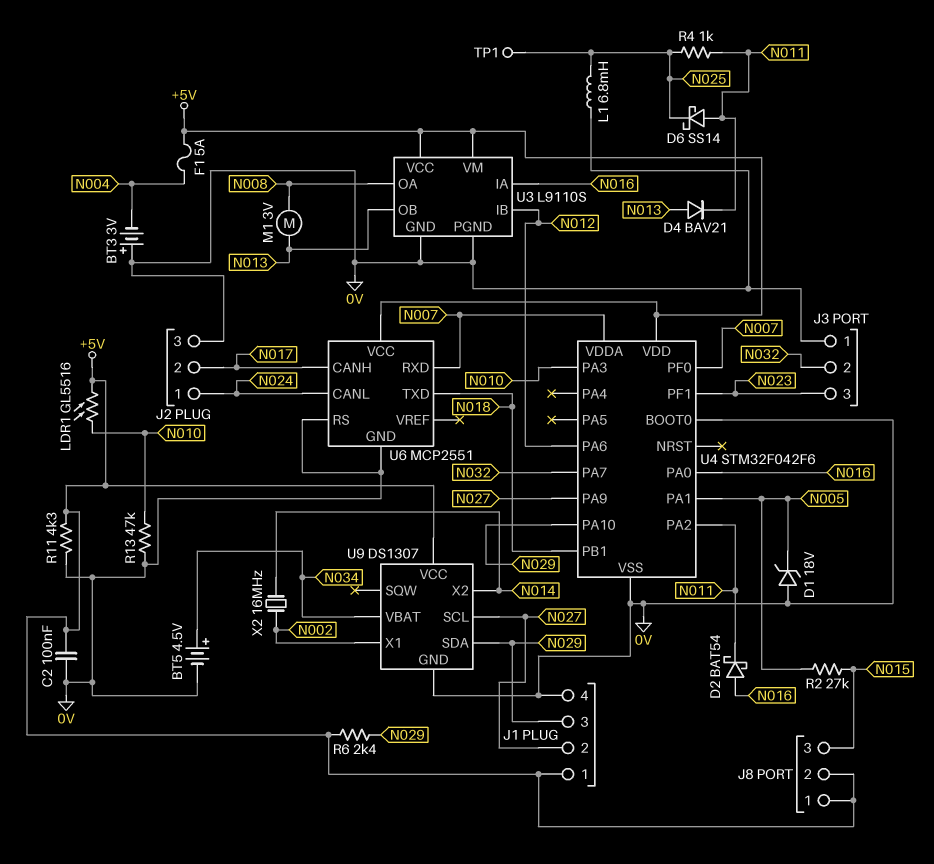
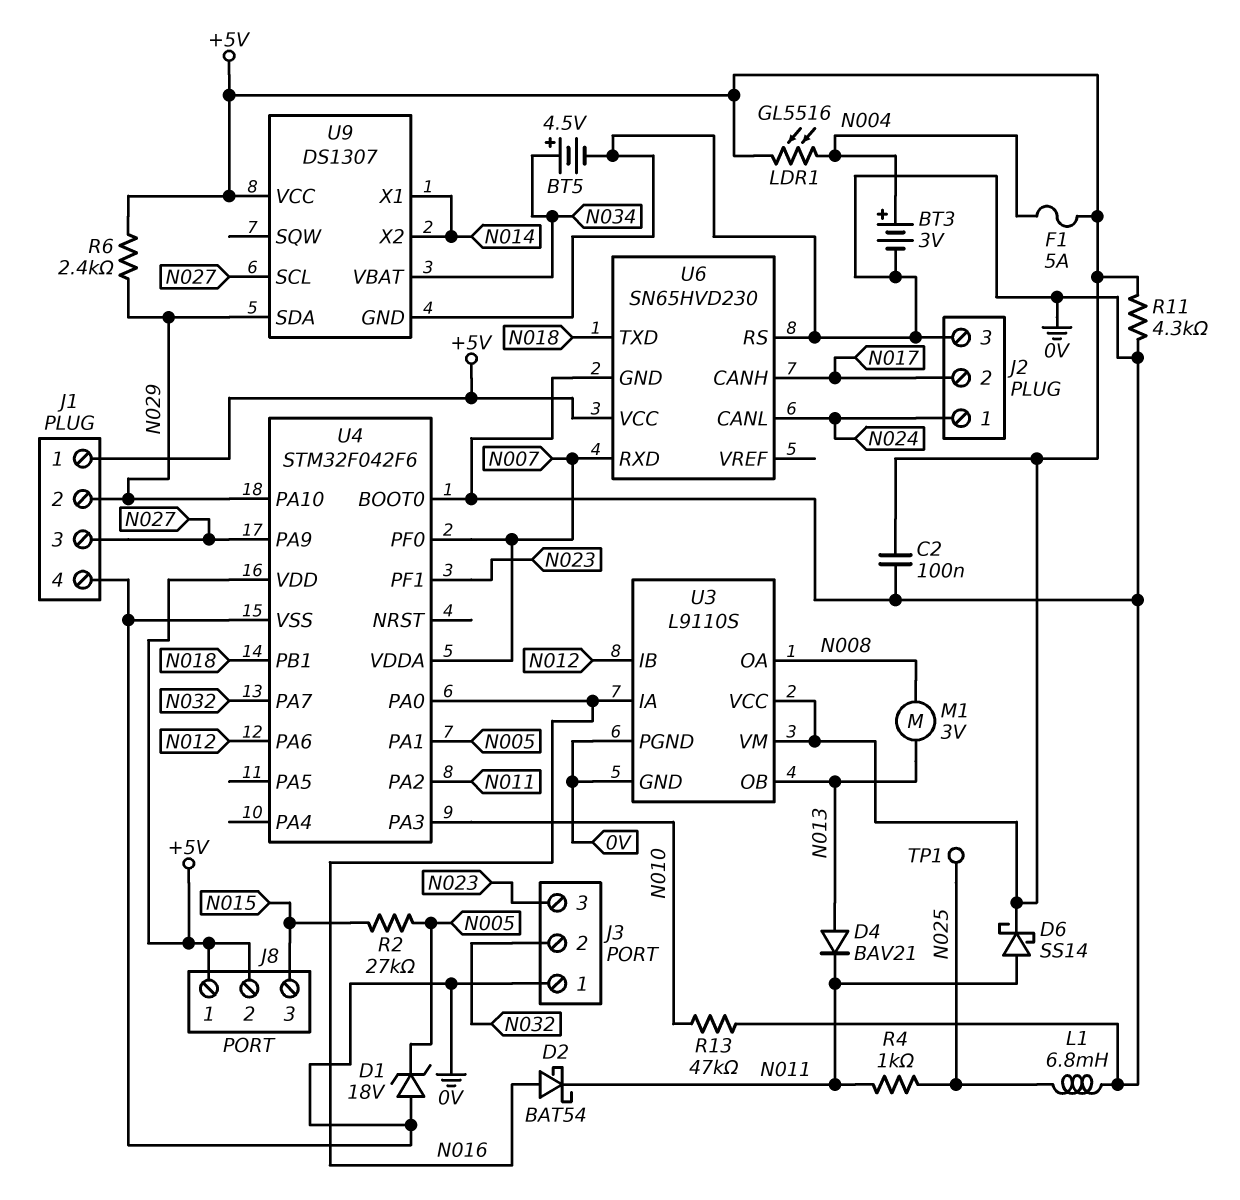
BT3: 3V (plus 0V, minus N004) -> 3V (plus N004, minus 0V)
D6: schottky SS14 (A N011, K N025) -> schottky SS14 (A N011, K +5V)
J1 pin 2: N027 -> N029
J1 pin 3: N029 -> N027
LDR1: GL5516 (+5V, N010) -> GL5516 (+5V, N004)
U6: MCP2551 -> SN65HVD230
U9 pin X1: N002 -> N014
X2: 16MHz (N002, N014) -> none

